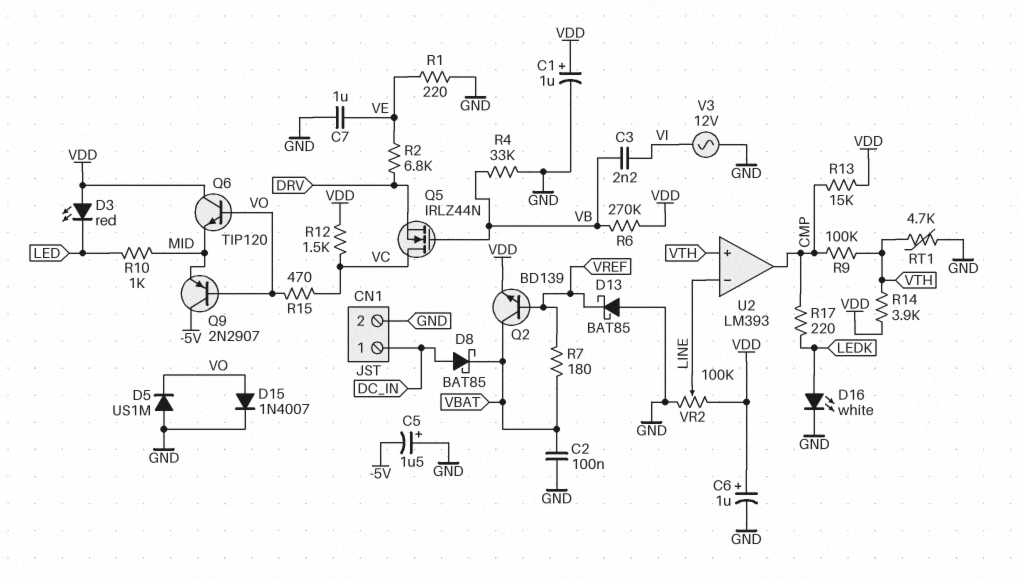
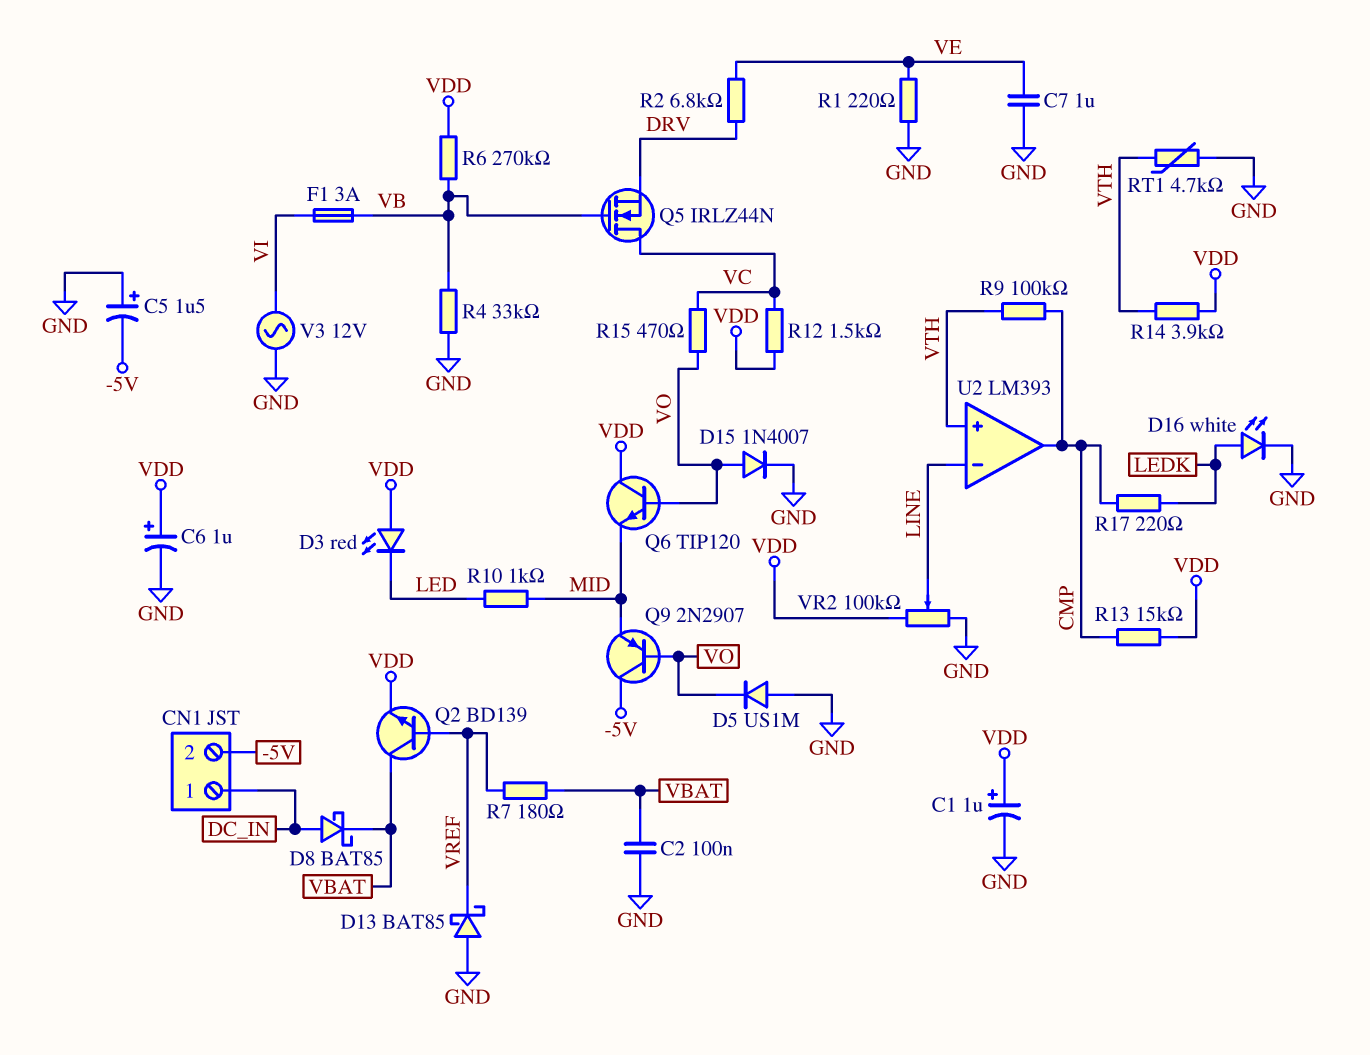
C3: 2.2nF (VB, VI) -> none
CN1 pin 2: GND -> -5V
F1: none -> 3A (VB, VI)

